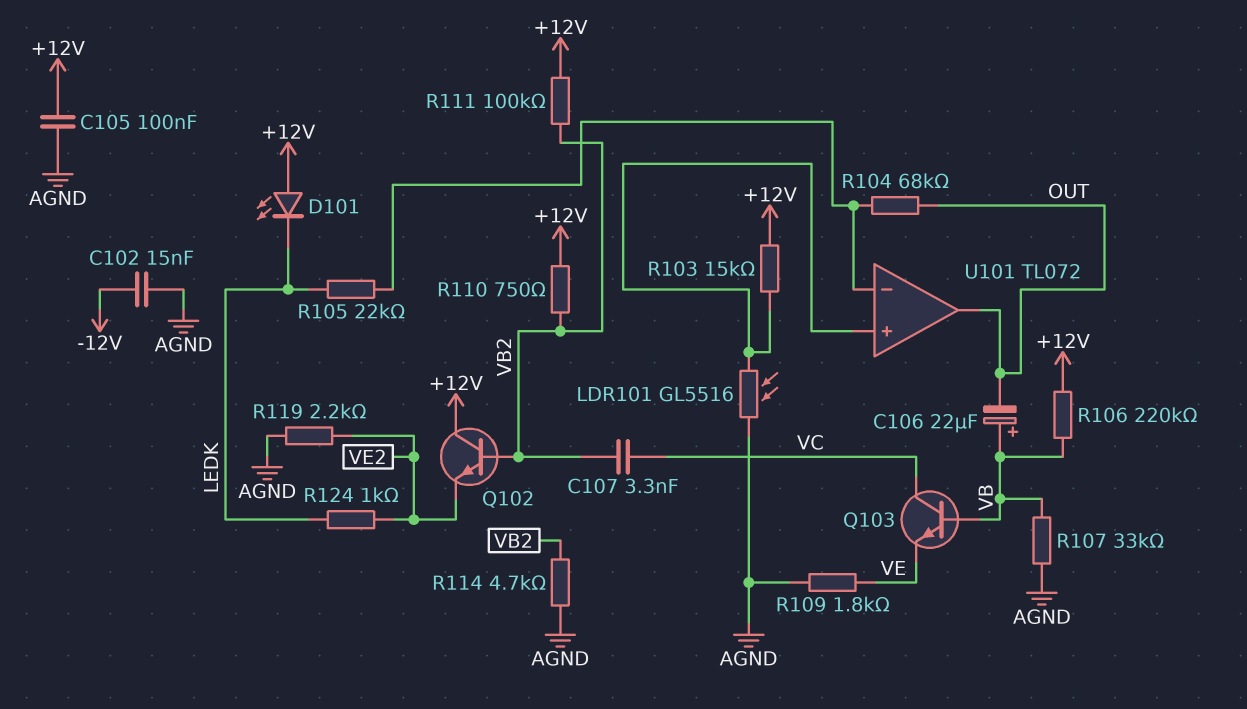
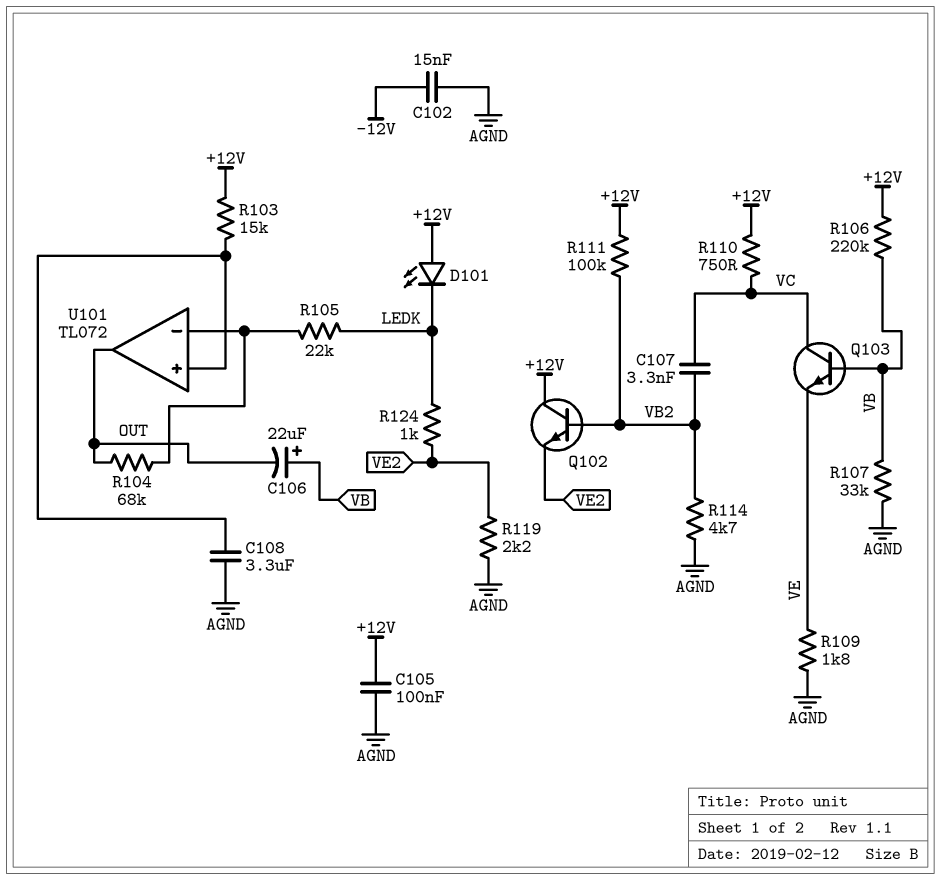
C108: none -> 3.3uF (AGND, U101/in+)
LDR101: GL5516 (AGND, U101/in+) -> none
R110: 750 (+12V, VB2) -> 750 (+12V, VC)

